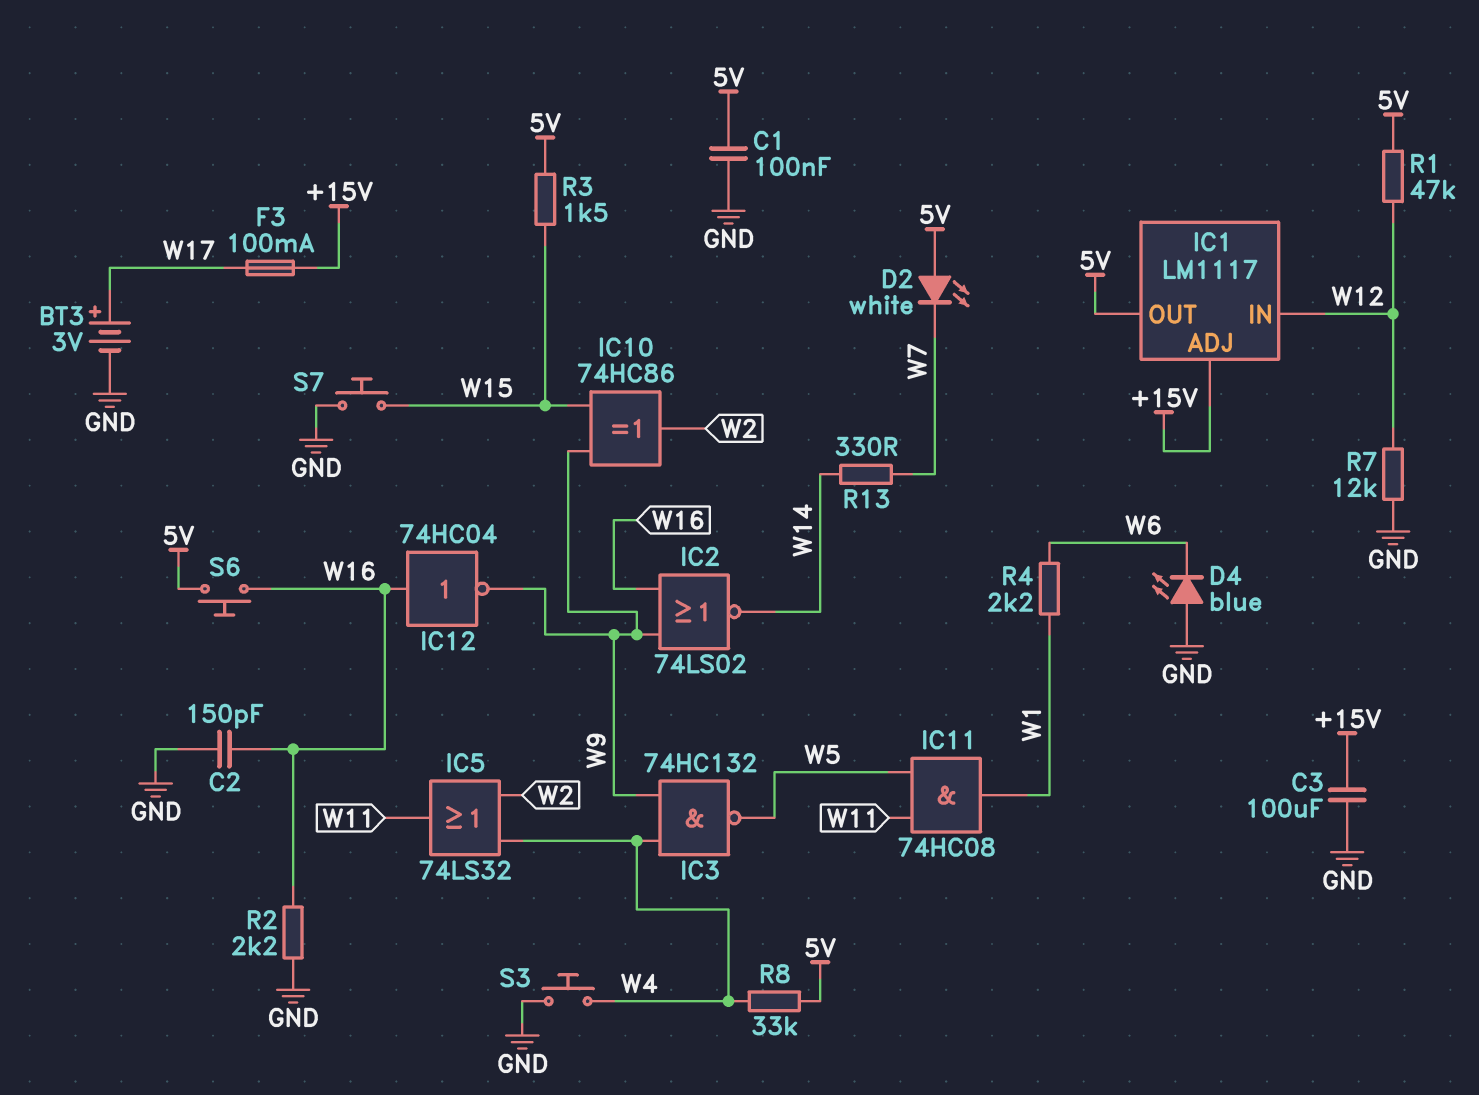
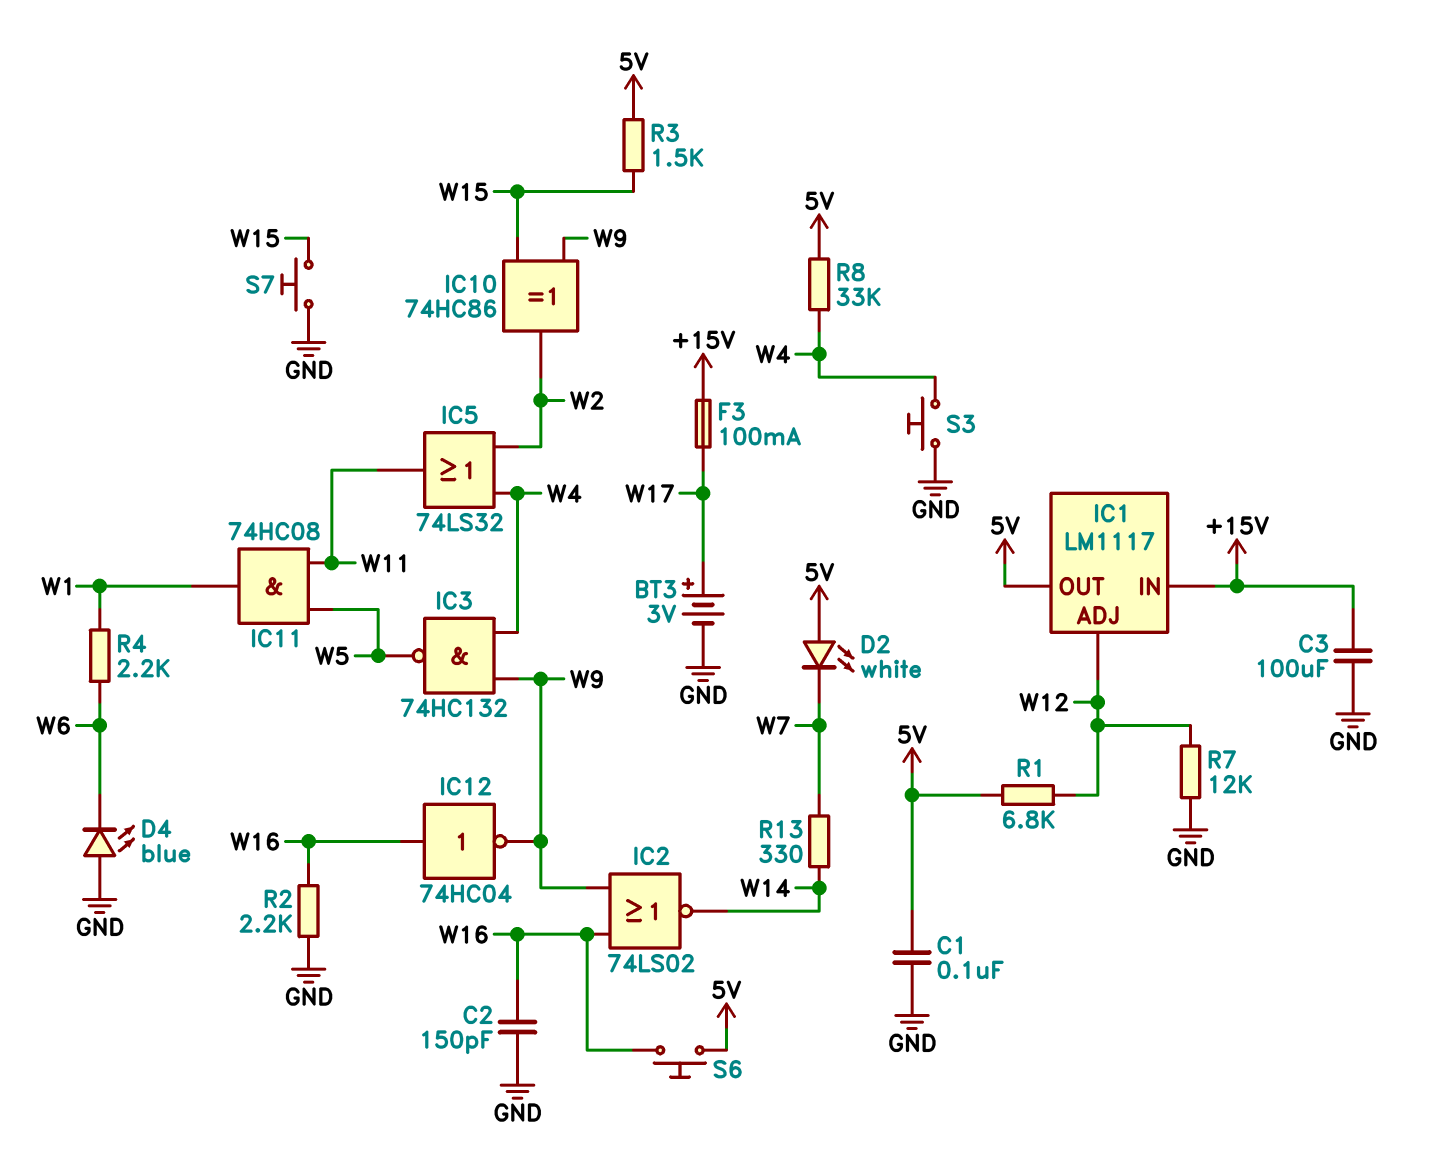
IC1 pin ADJ: +15V -> W12
IC1 pin IN: W12 -> +15V
R1: 47k (5V, W12) -> 6.8k (5V, W12)

